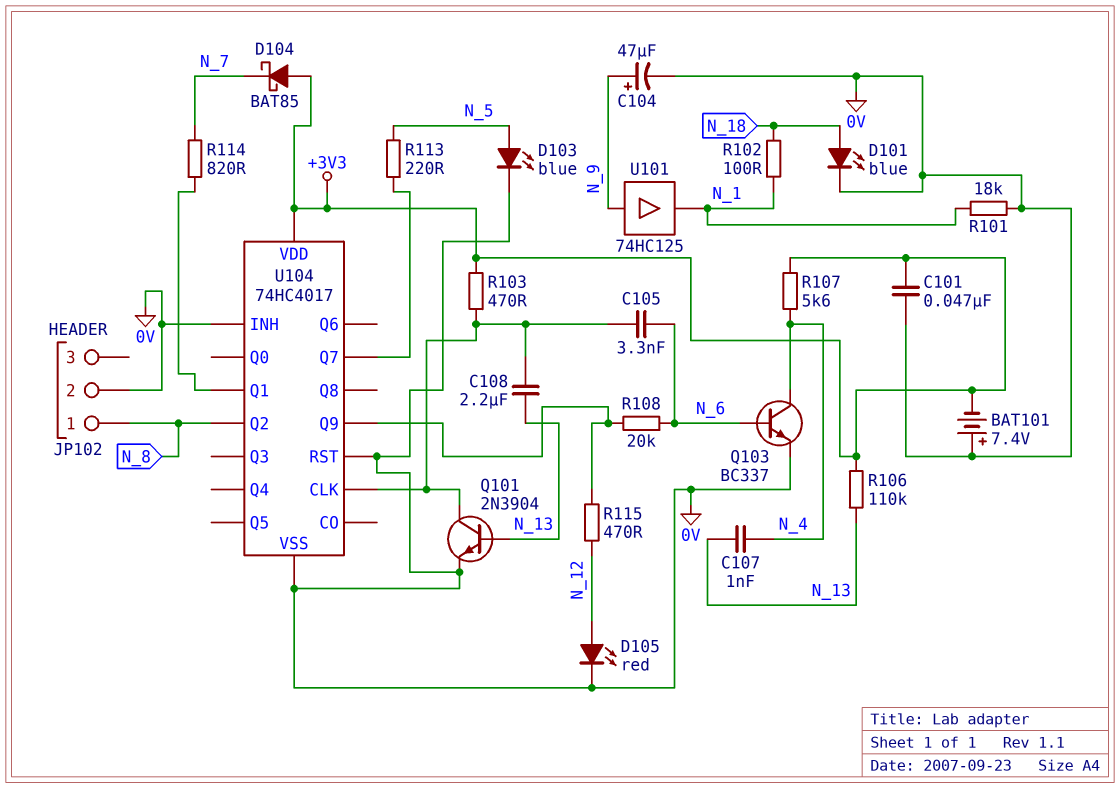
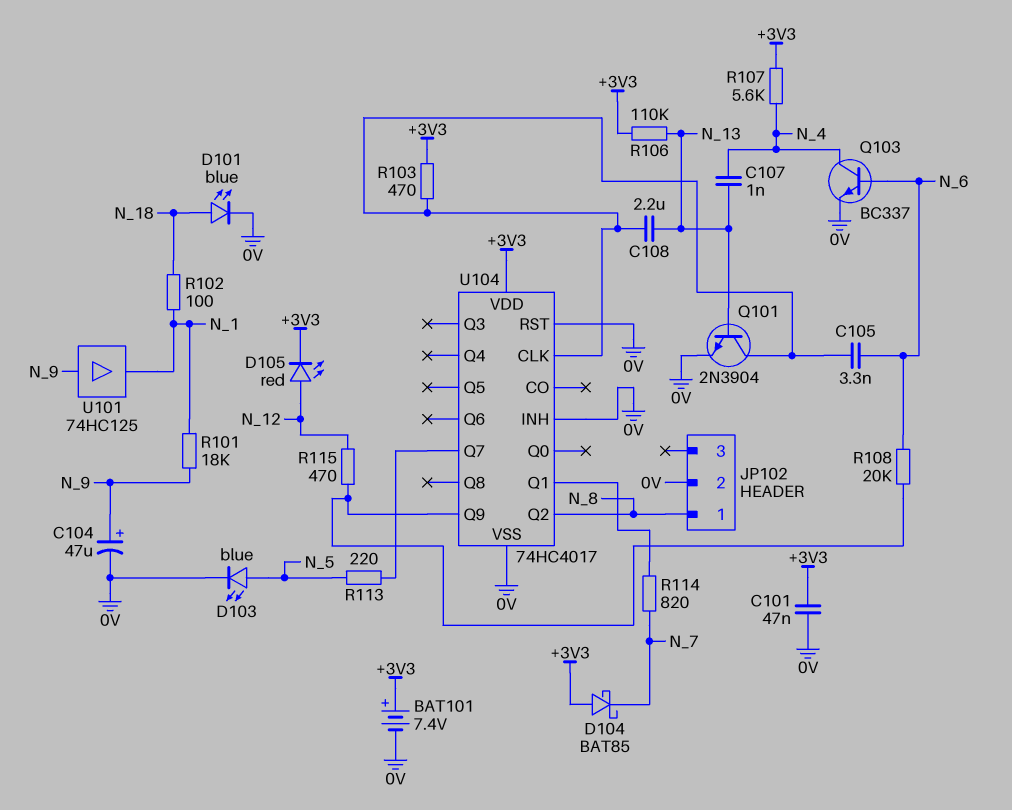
BAT101: 7.4V (plus 0V, minus +3V3) -> 7.4V (plus +3V3, minus 0V)
D105: LED red (A N_12, K 0V) -> LED red (A N_12, K +3V3)
R101: 18k (0V, N_1) -> 18k (N_1, N_9)

